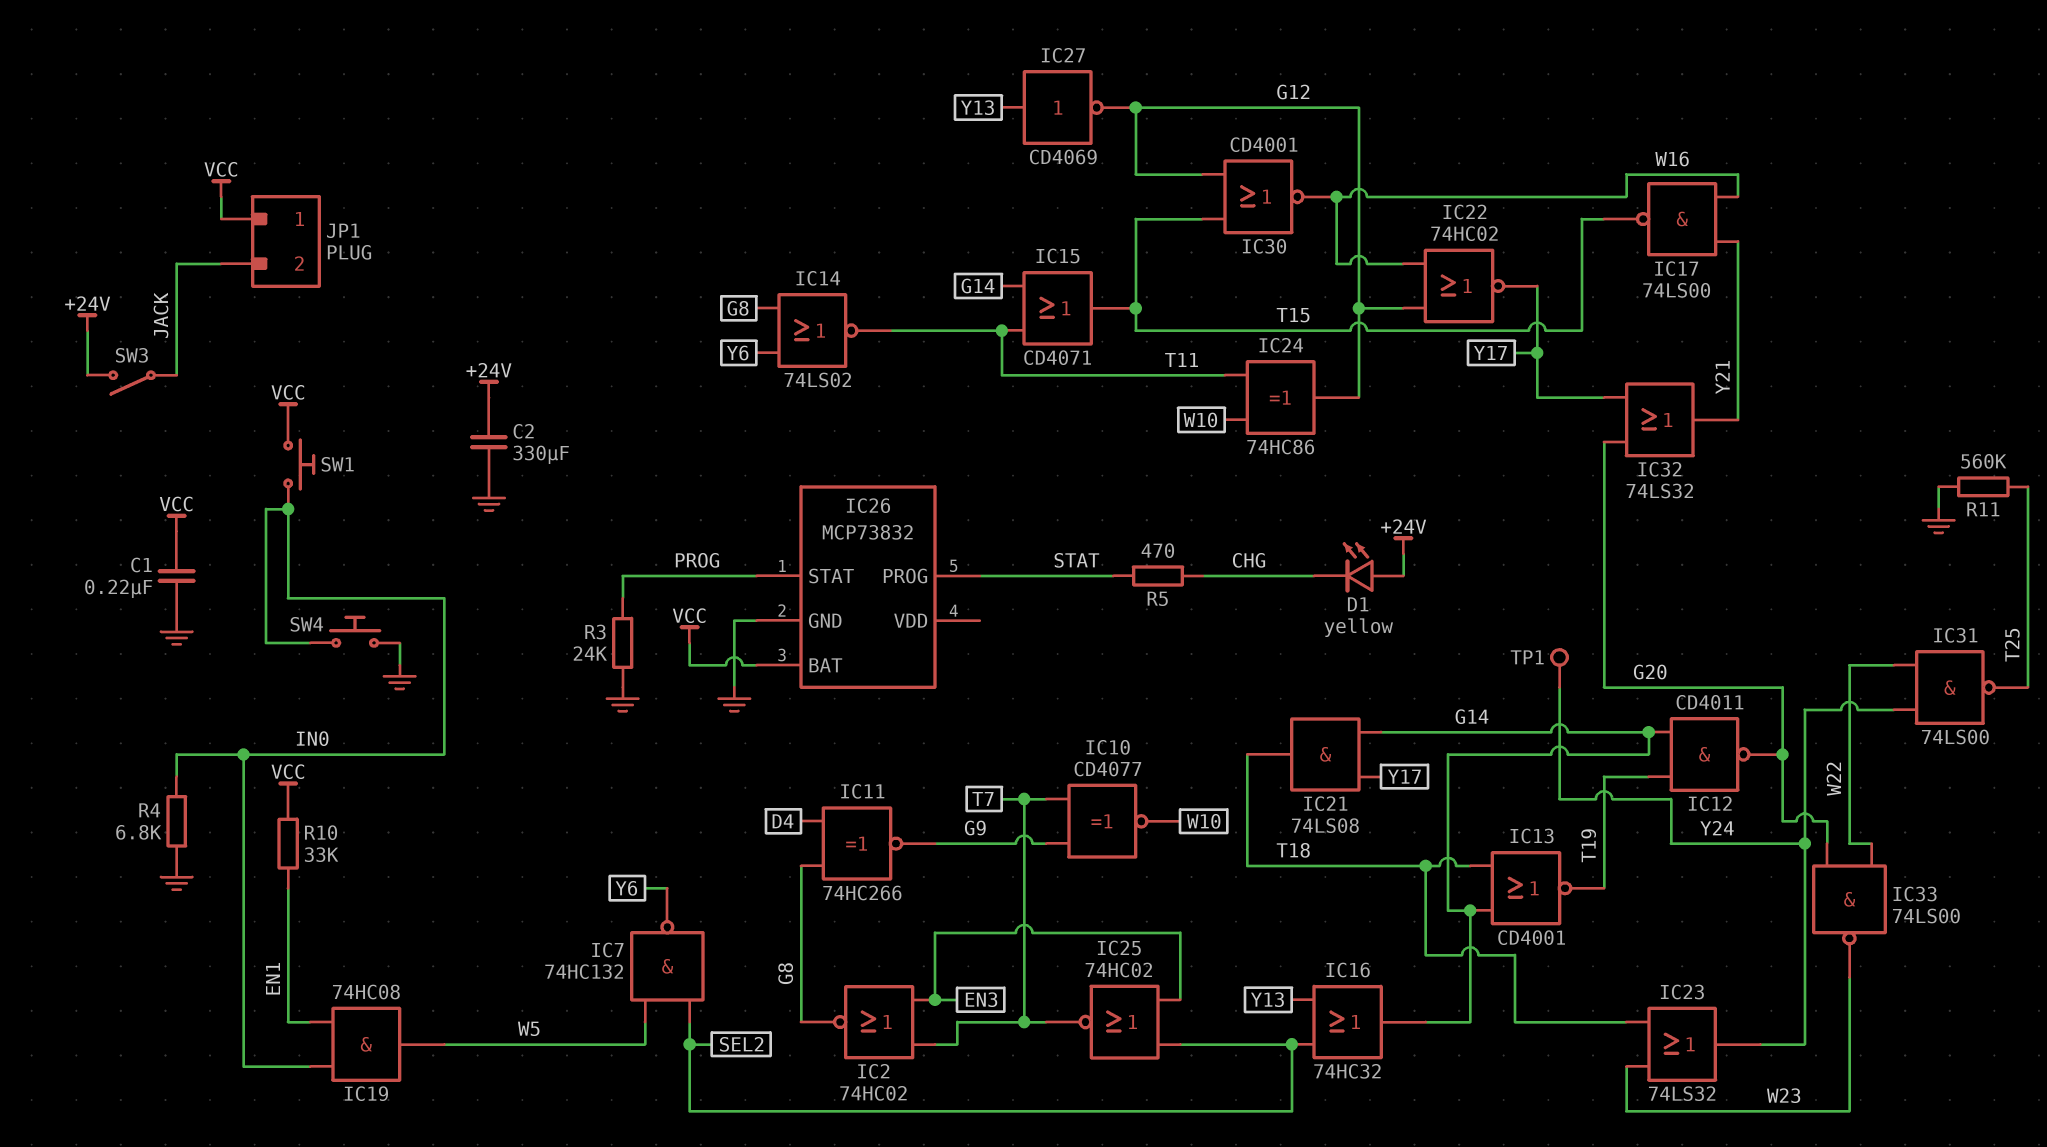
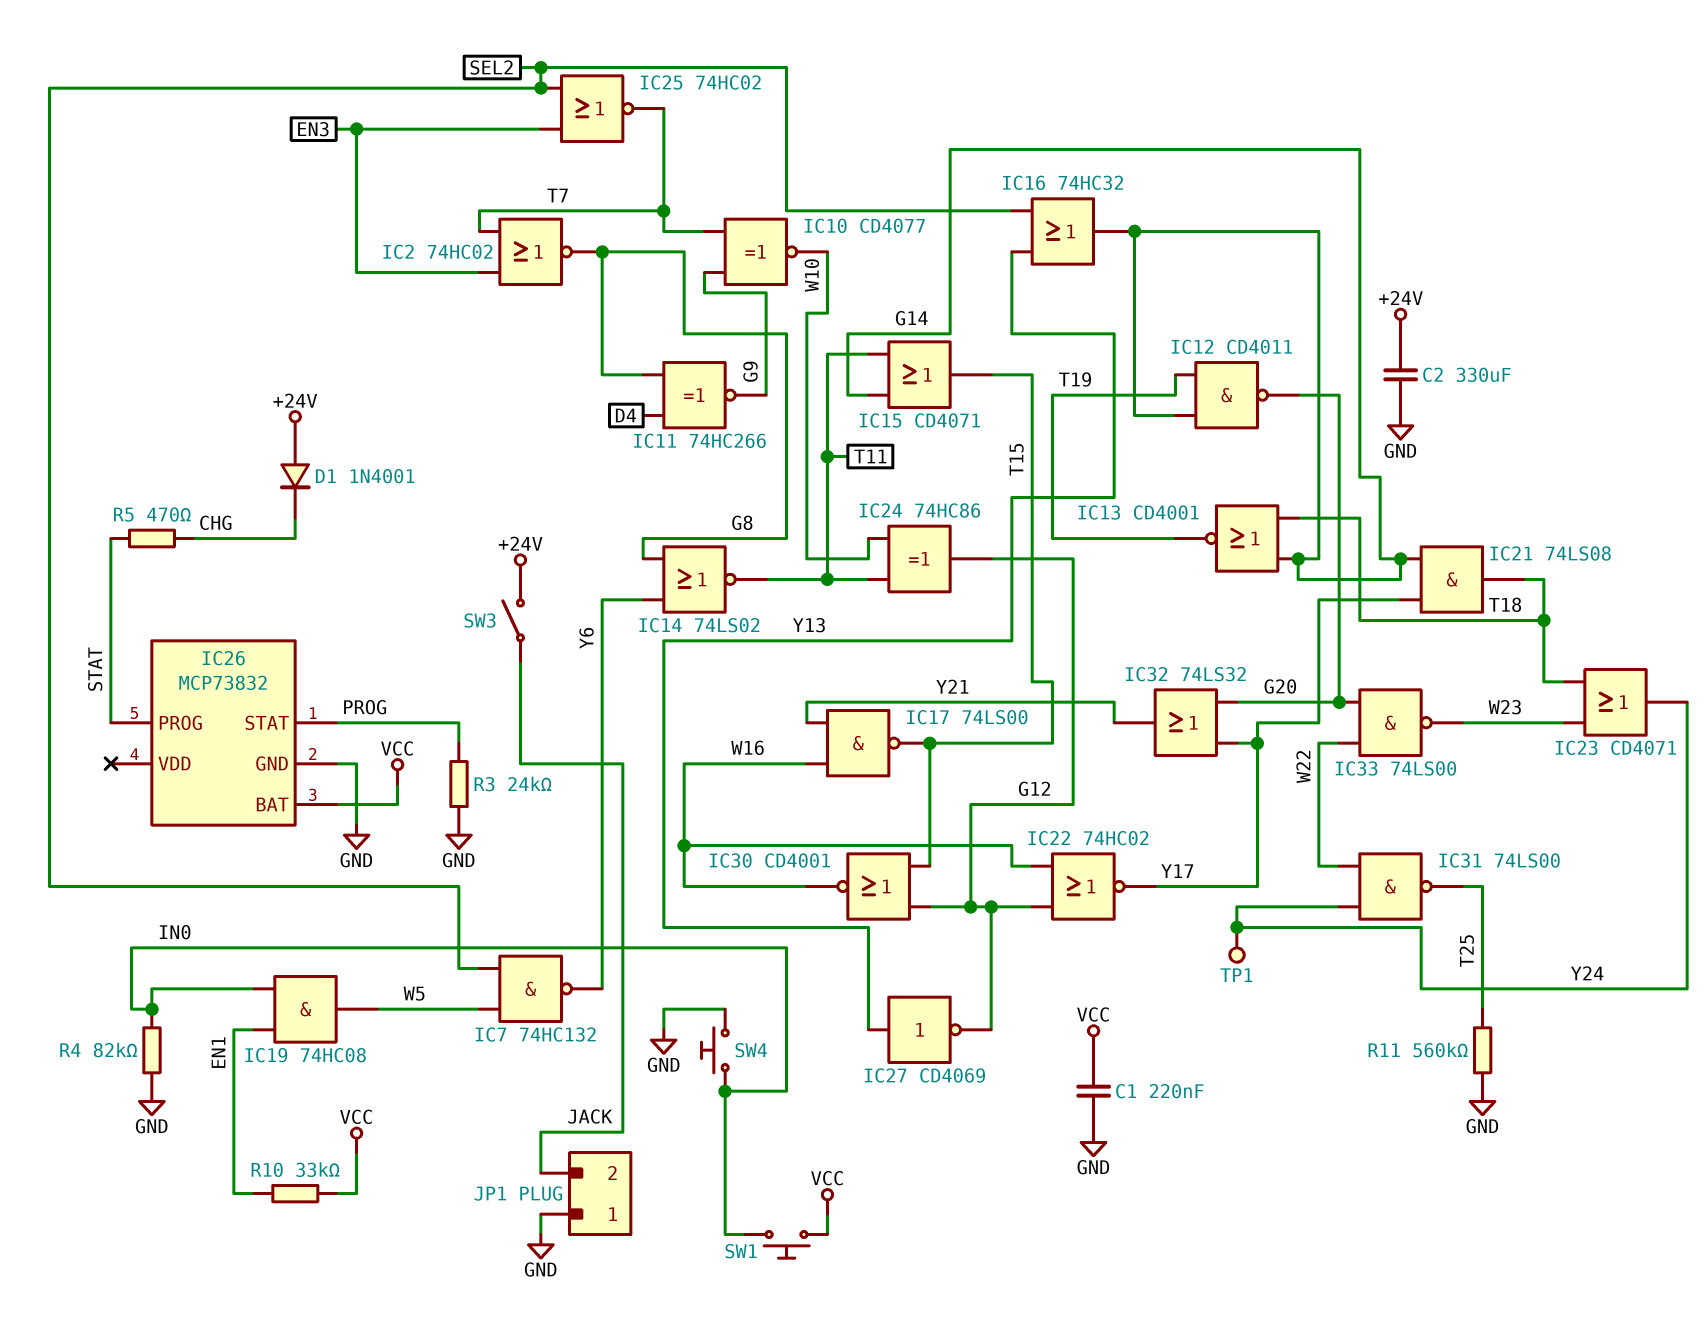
D1: LED yellow (A +24V, K CHG) -> diode 1N4001 (A +24V, K CHG)
IC23: OR 74LS32 (in T18, in W23, out Y24) -> OR CD4071 (in T18, in W23, out Y24)
JP1 pin 1: VCC -> GND
R4: 6.8k (GND, IN0) -> 82k (GND, IN0)

